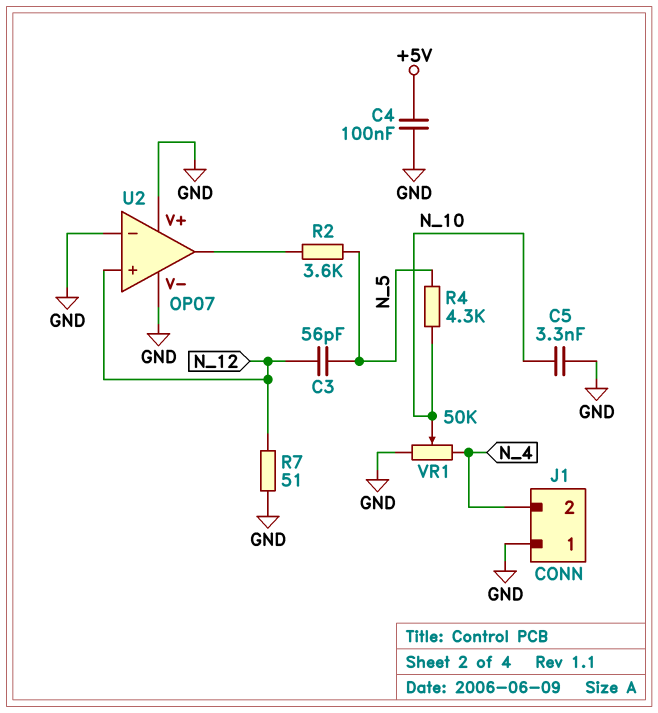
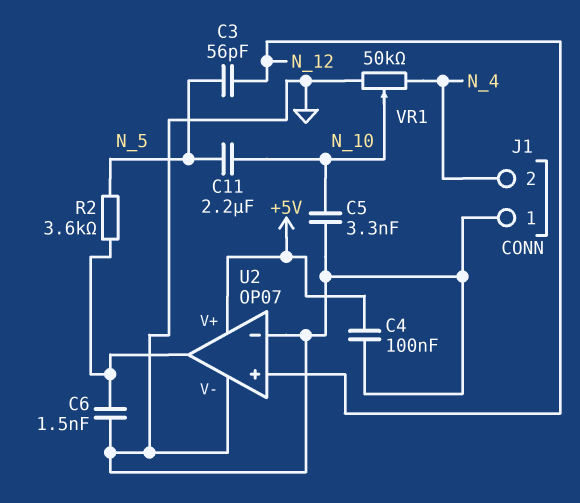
C6: none -> 1.5nF (GND, U2/out)
C11: none -> 2.2uF (N_5, N_10)
R4: 4.3k (N_5, N_10) -> none
R7: 51 (GND, N_12) -> none
U2 pin V+: GND -> +5V

